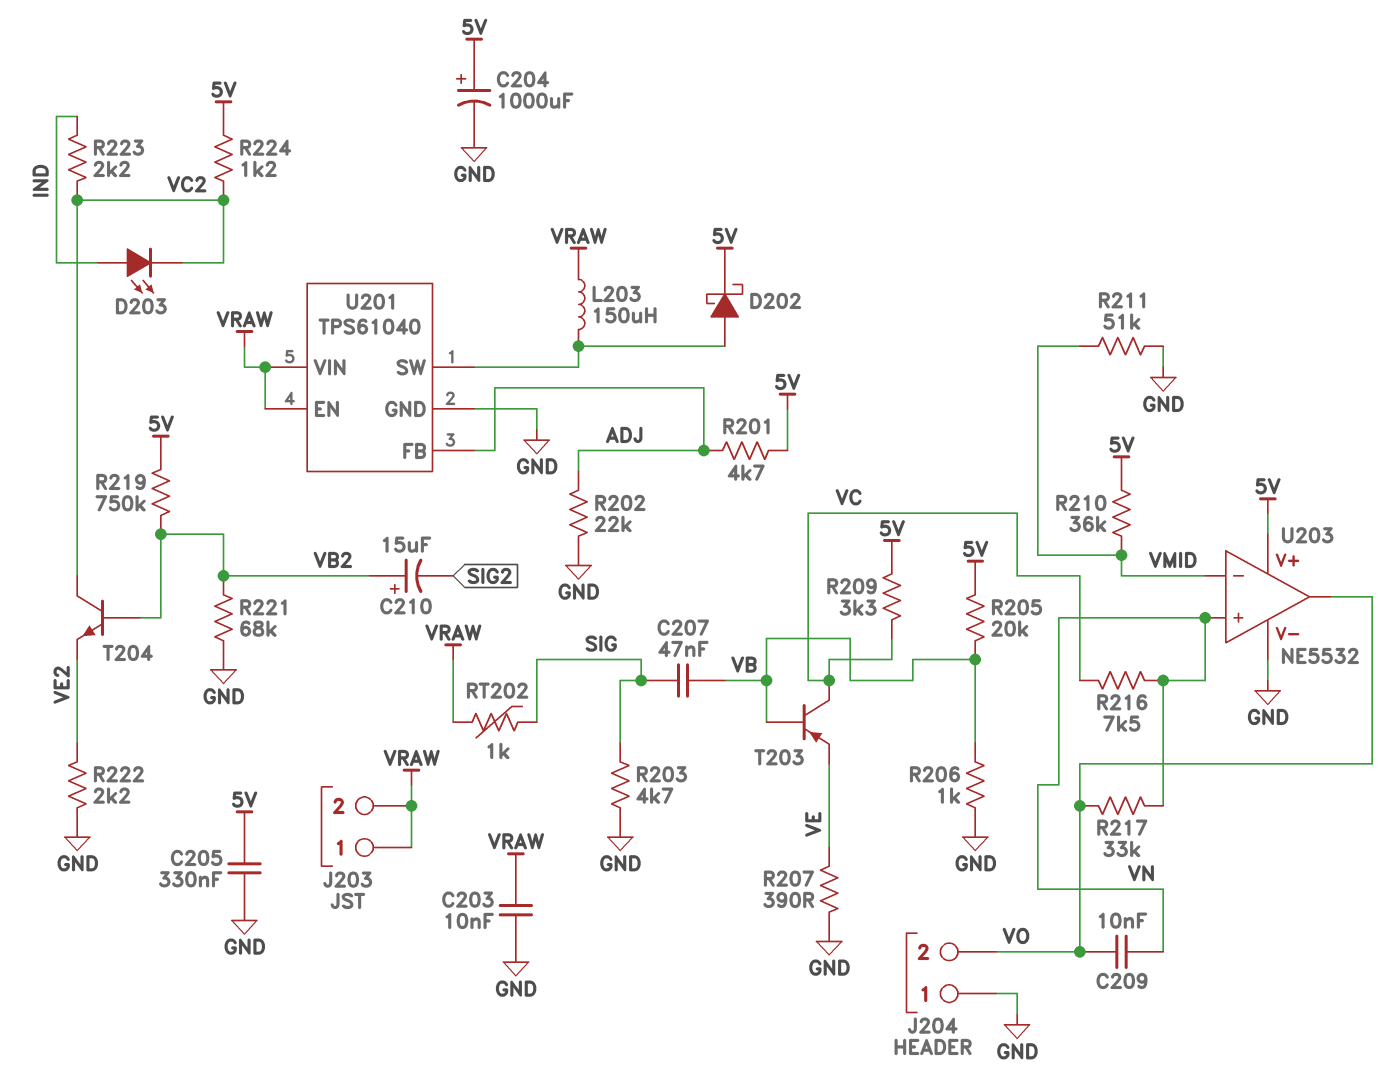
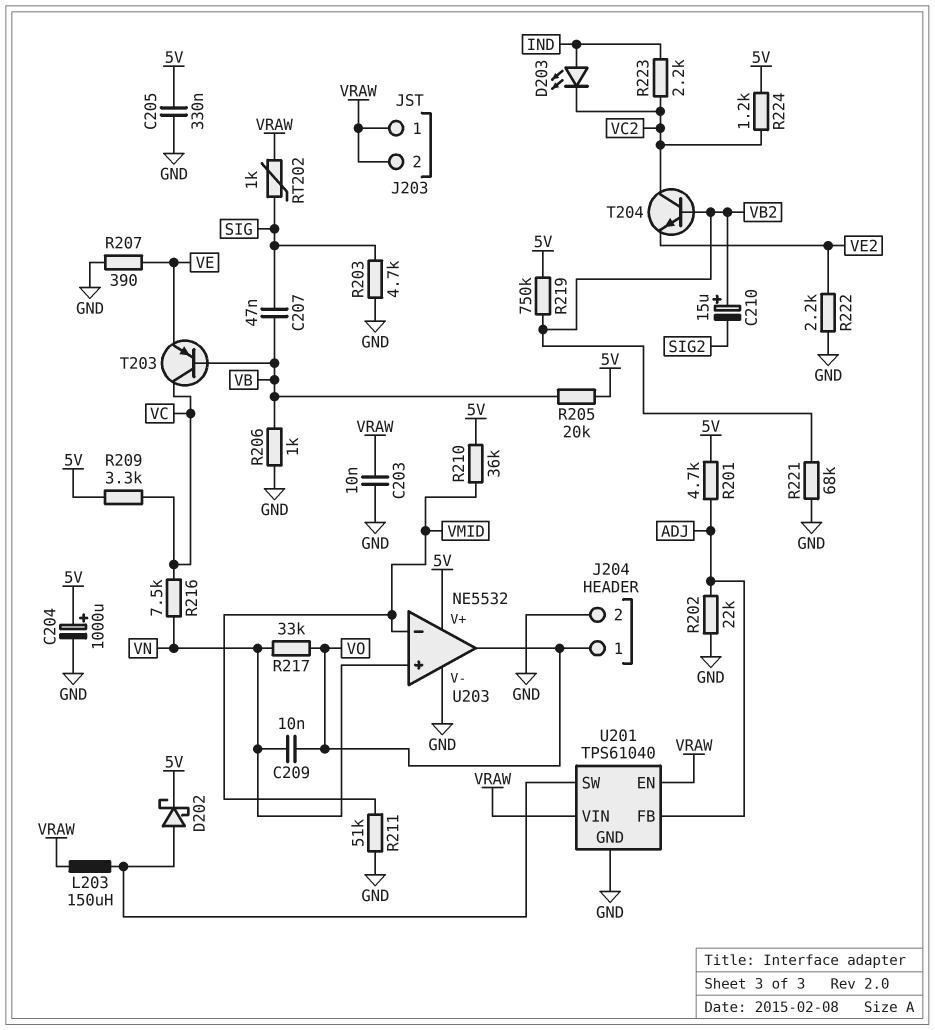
J204 pin 1: GND -> VO
J204 pin 2: VO -> GND

